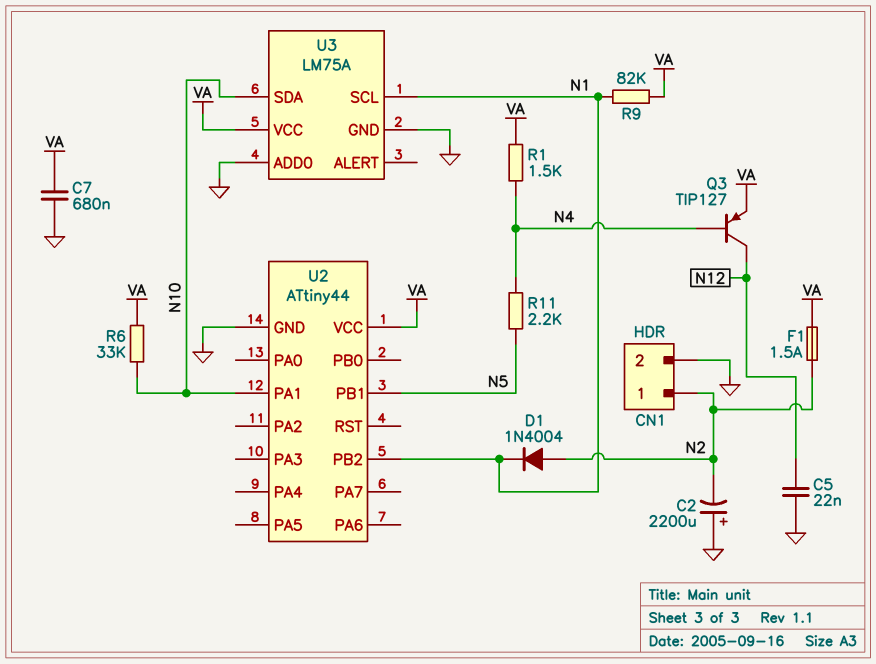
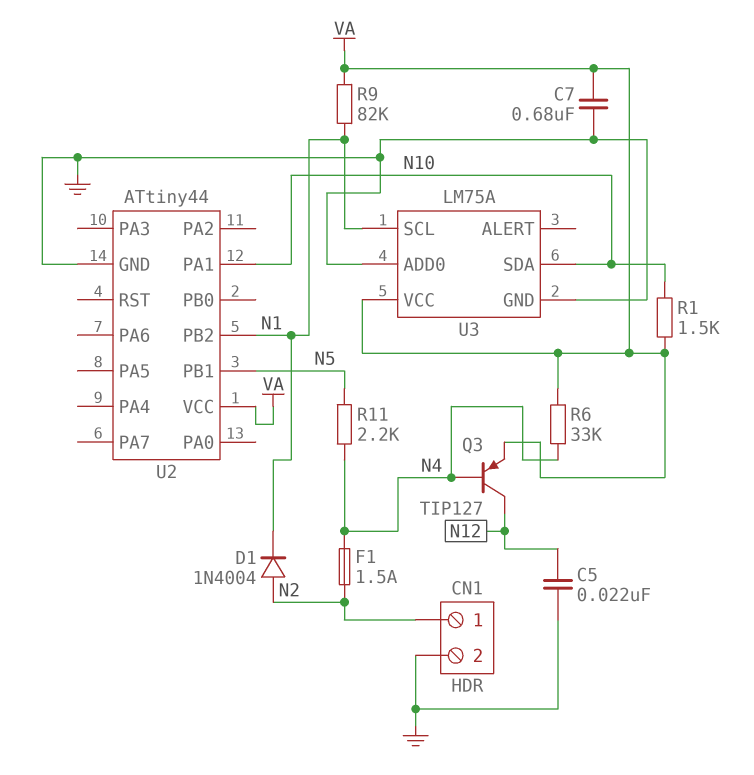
C2: 2200uF (plus GND, minus N2) -> none
F1: 1.5A (N2, VA) -> 1.5A (N2, N4)
R1: 1.5k (N4, VA) -> 1.5k (N10, VA)
R6: 33k (N10, VA) -> 33k (N4, VA)

